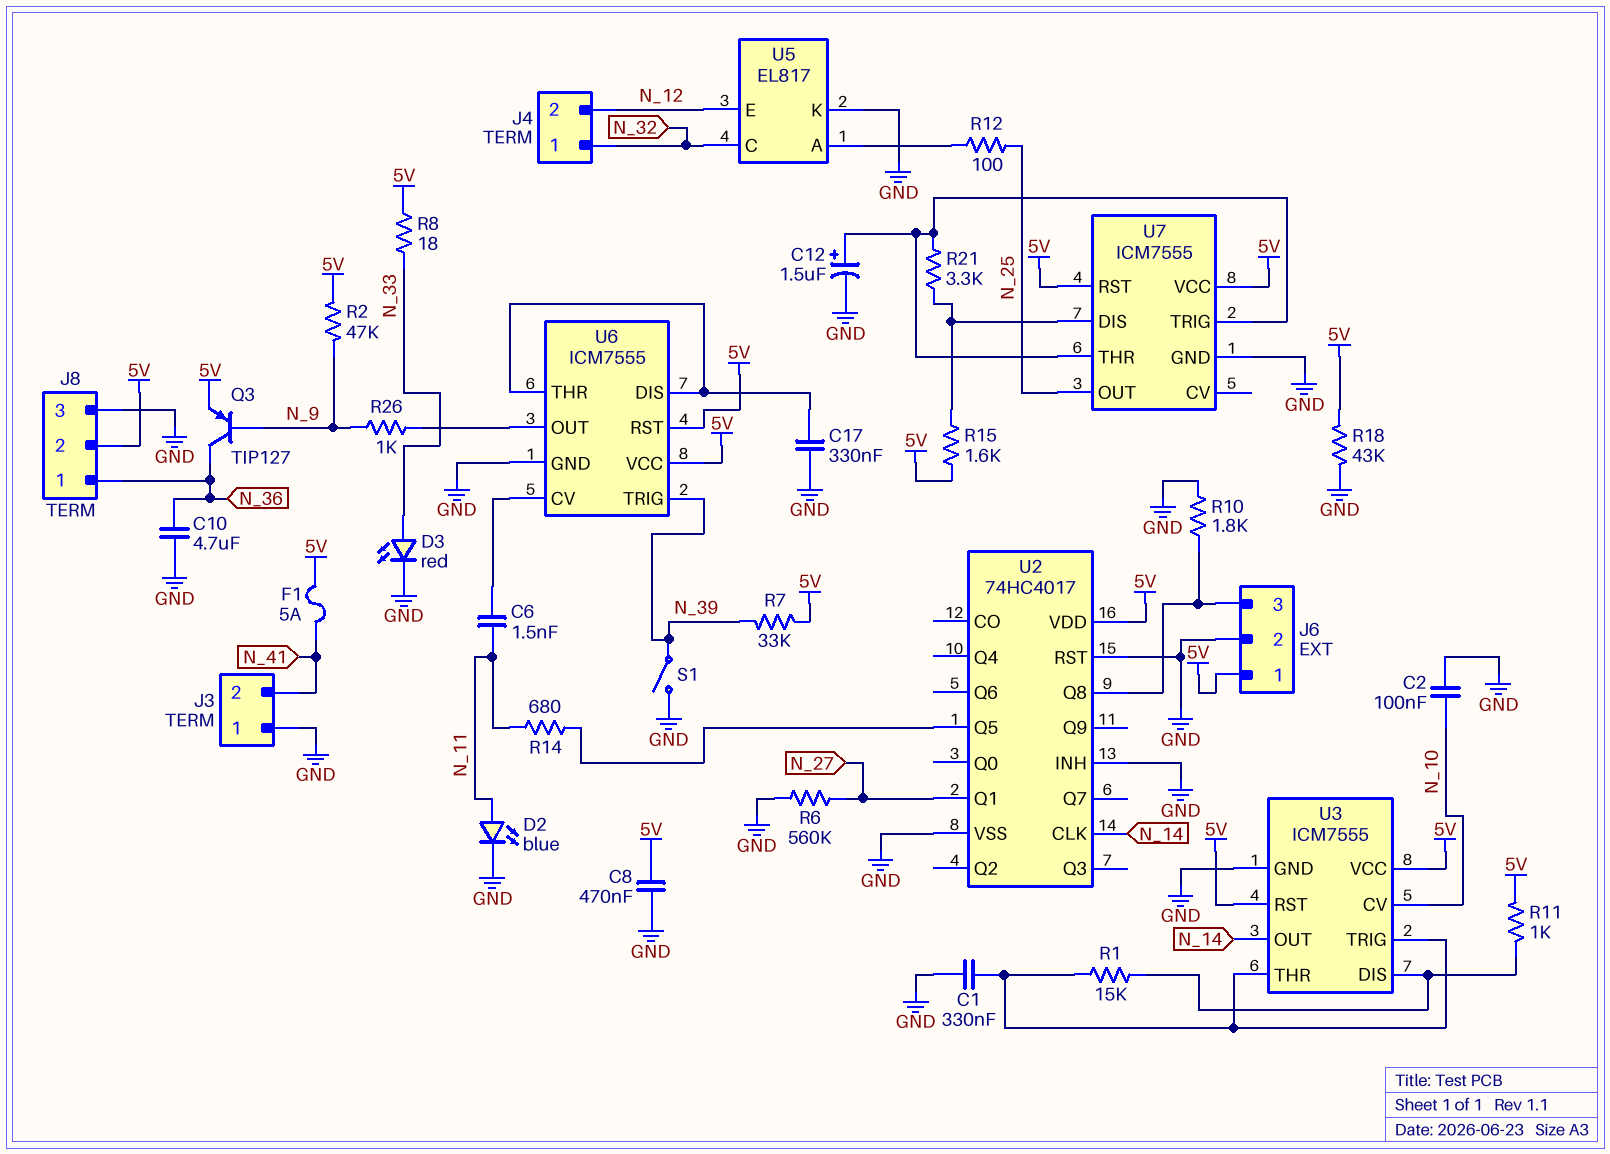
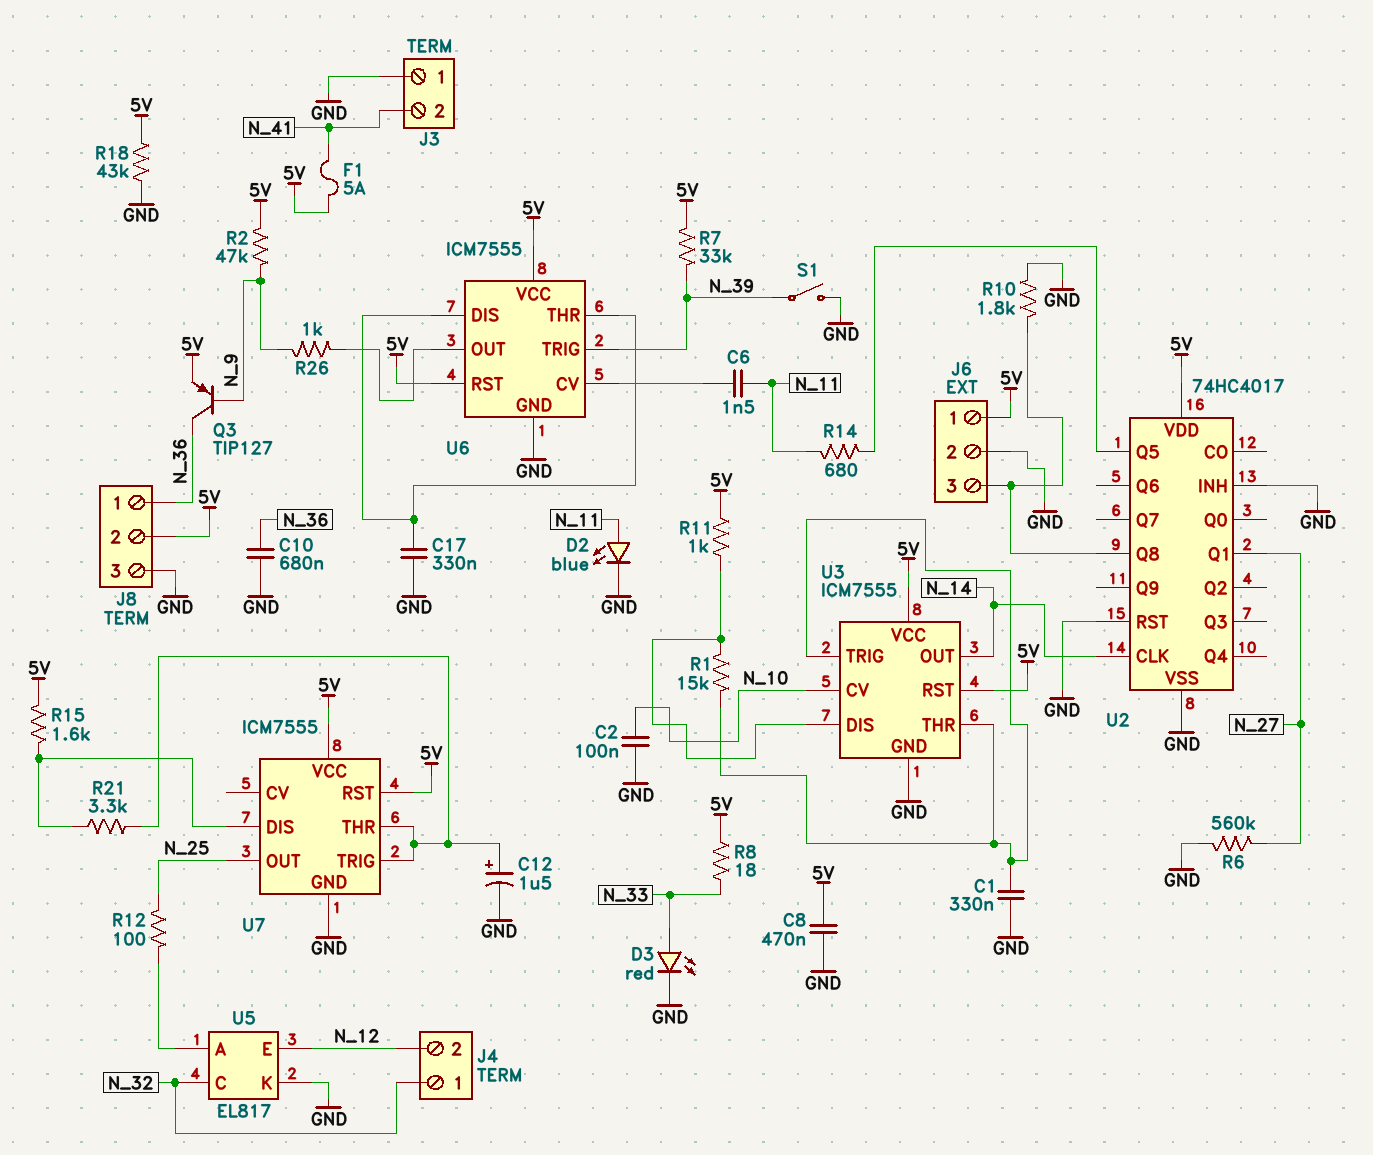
C10: 4.7uF (GND, N_36) -> 680nF (GND, N_36)

